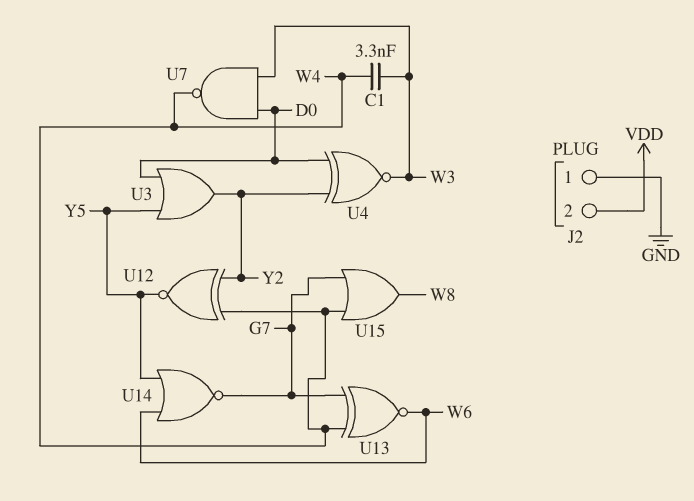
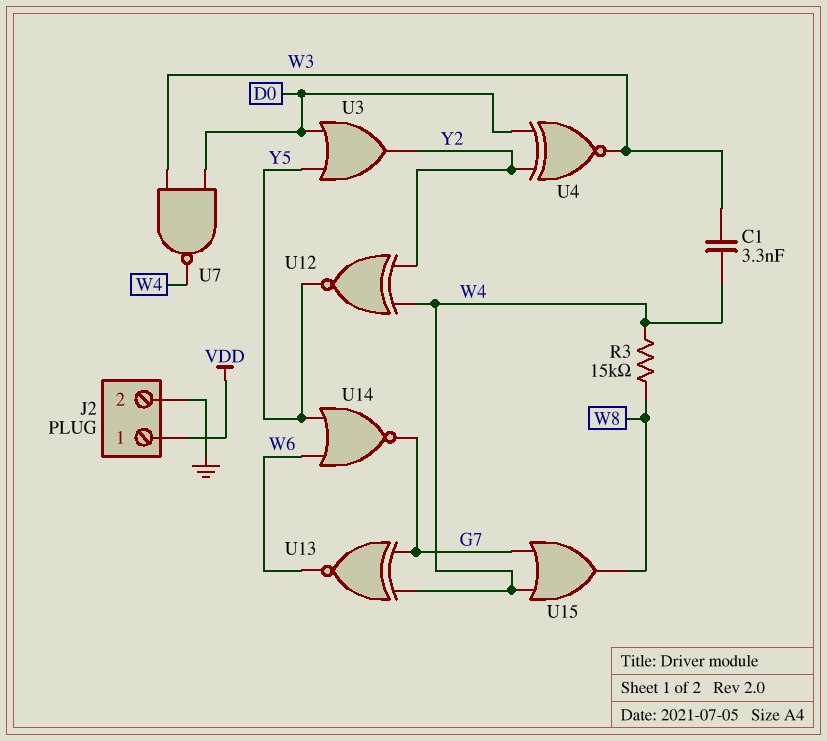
J2 pin 1: GND -> VDD
J2 pin 2: VDD -> GND
R3: none -> 15k (W4, W8)

